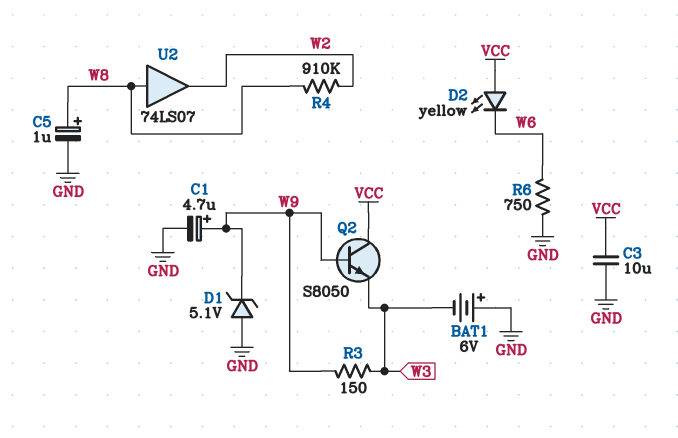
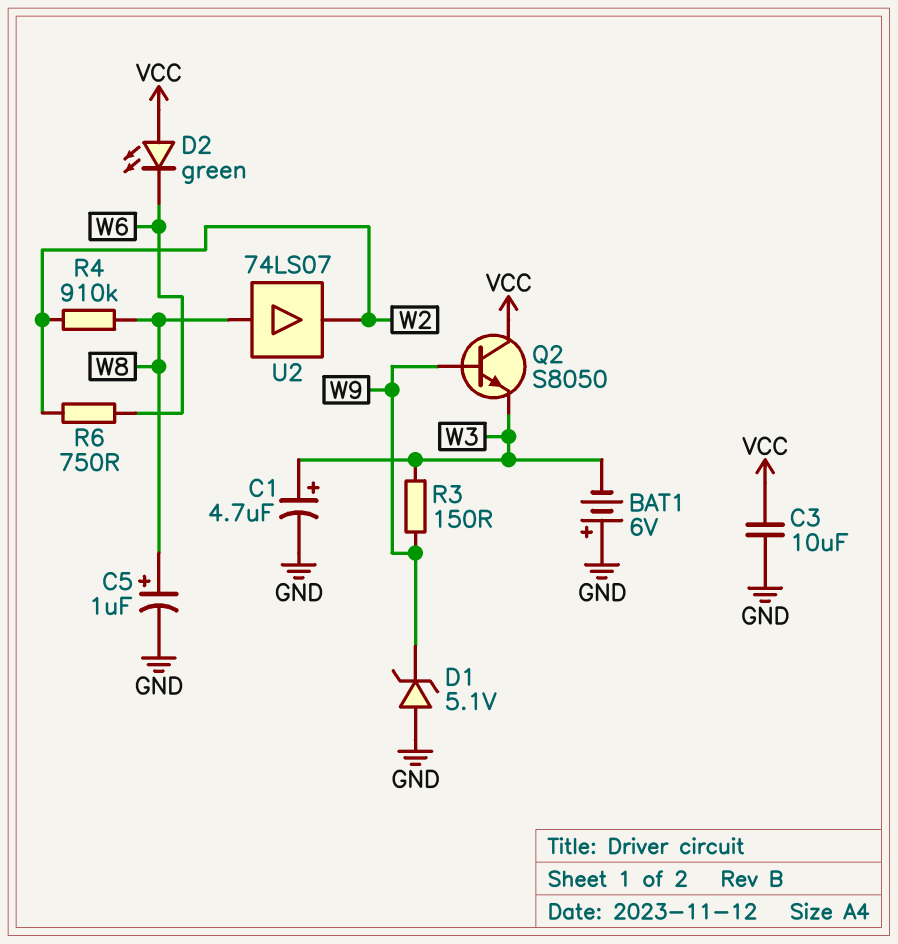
C1: 4.7uF (plus W9, minus GND) -> 4.7uF (plus W3, minus GND)
D2: LED yellow (A VCC, K W6) -> LED green (A VCC, K W6)
R6: 750 (GND, W6) -> 750 (W2, W6)

